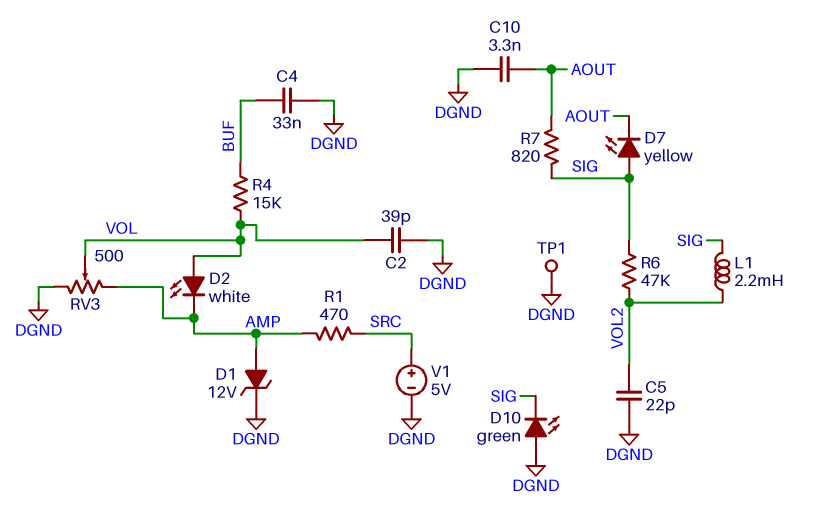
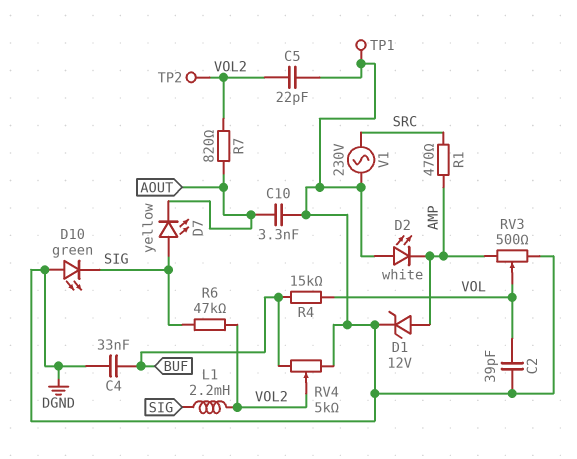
D2: LED white (A VOL, K AMP) -> LED white (A DGND, K AMP)
R7: 820 (AOUT, SIG) -> 820 (AOUT, VOL2)
RV4: none -> 5k (BUF, DGND, wiper VOL2)
TP2: none -> test point (VOL2)
V1: 5V (plus SRC, minus DGND) -> AC 230V (DGND, SRC)

